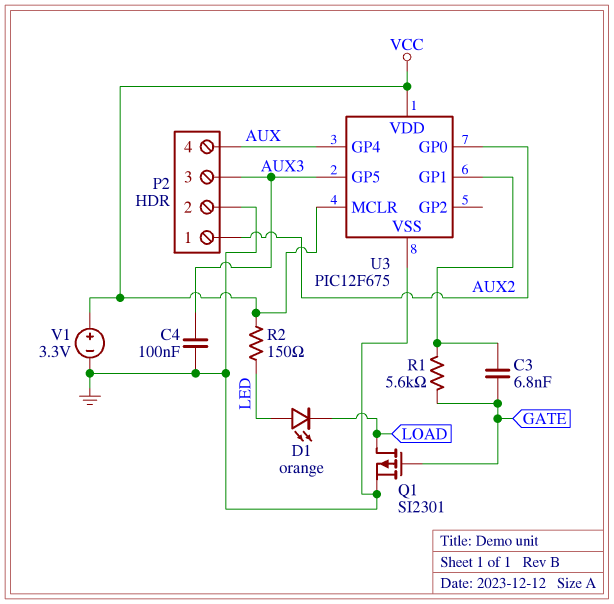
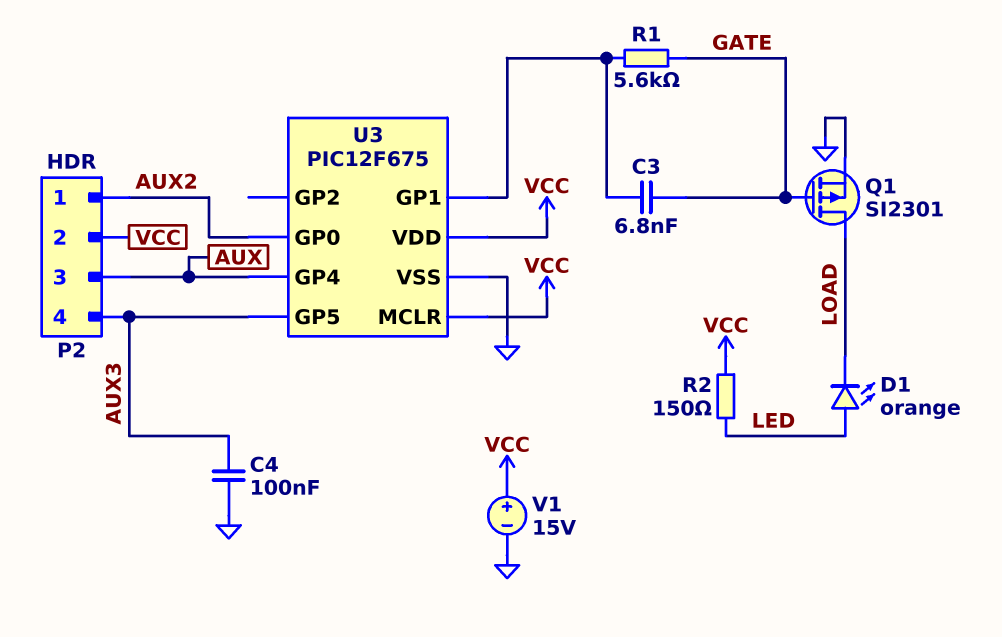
P2 pin 2: GND -> VCC
P2 pin 3: AUX3 -> AUX
P2 pin 4: AUX -> AUX3
V1: 3.3V (plus VCC, minus GND) -> 15V (plus VCC, minus GND)

